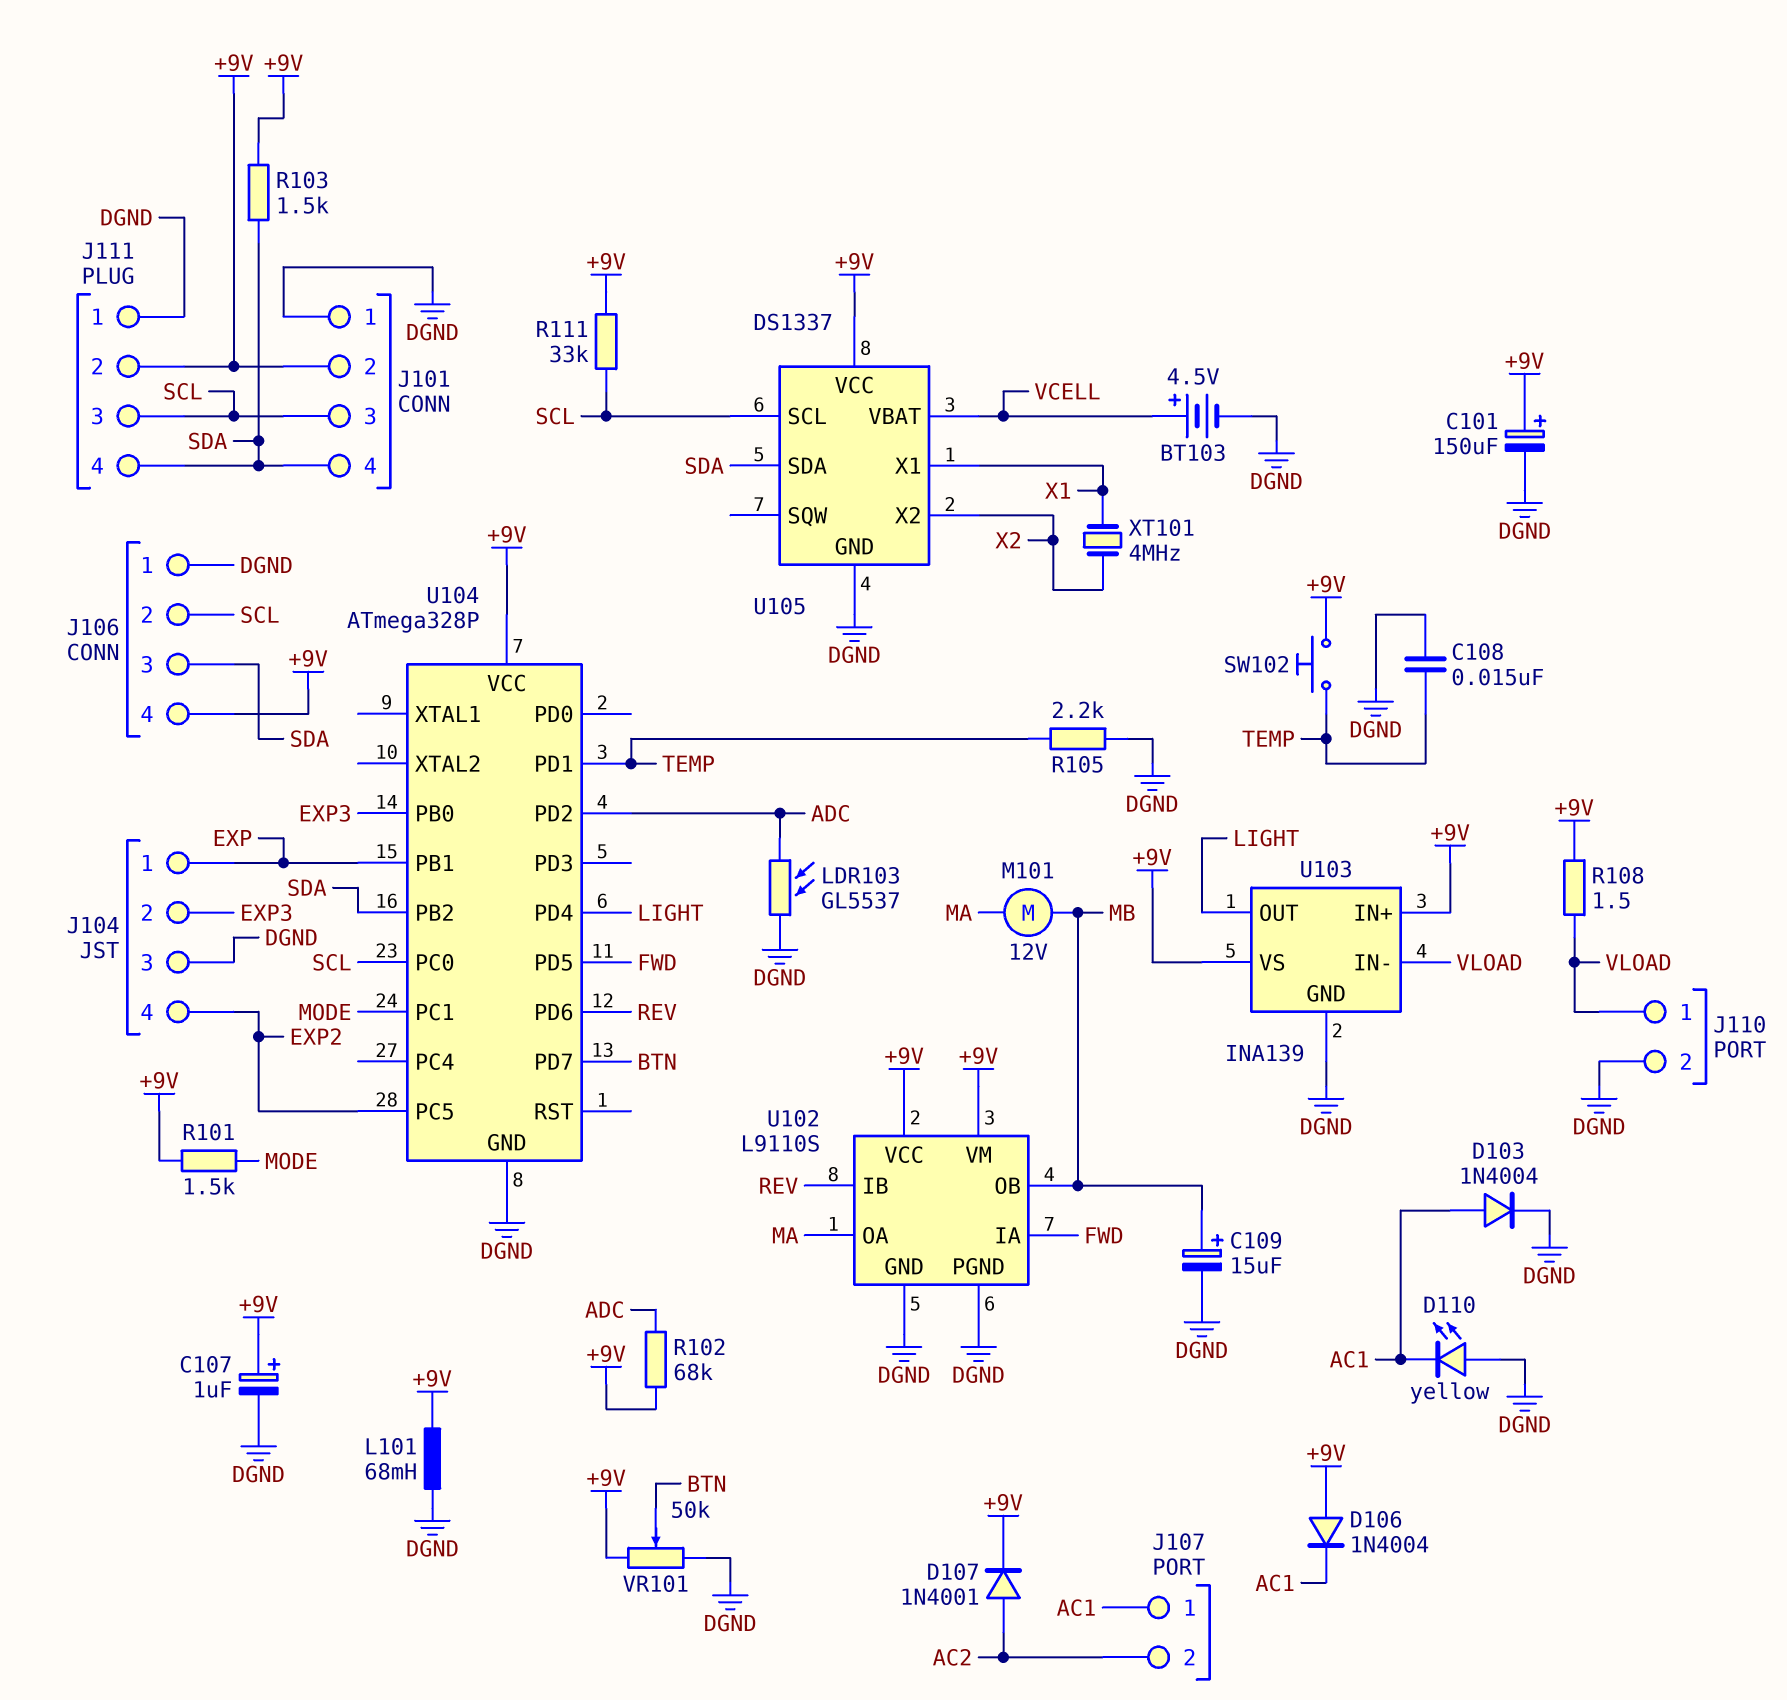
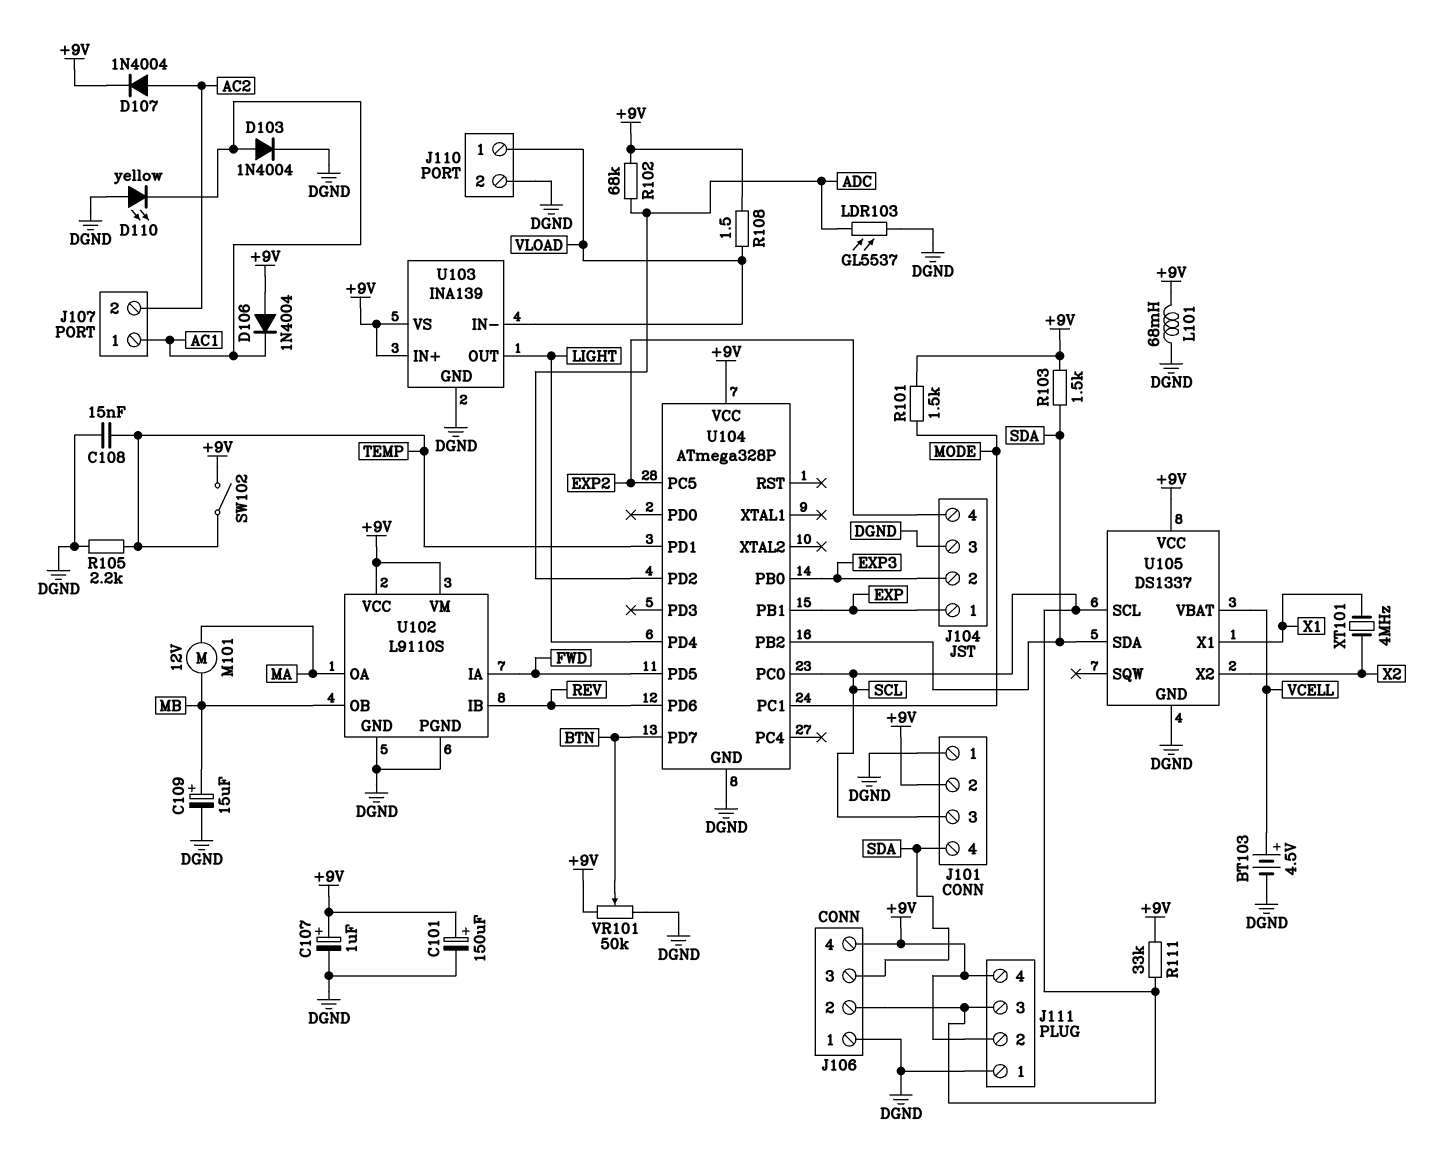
D107: diode 1N4001 (A AC2, K +9V) -> diode 1N4004 (A AC2, K +9V)
J111 pin 4: SDA -> +9V
SW102: button (+9V, TEMP) -> switch (+9V, TEMP)

